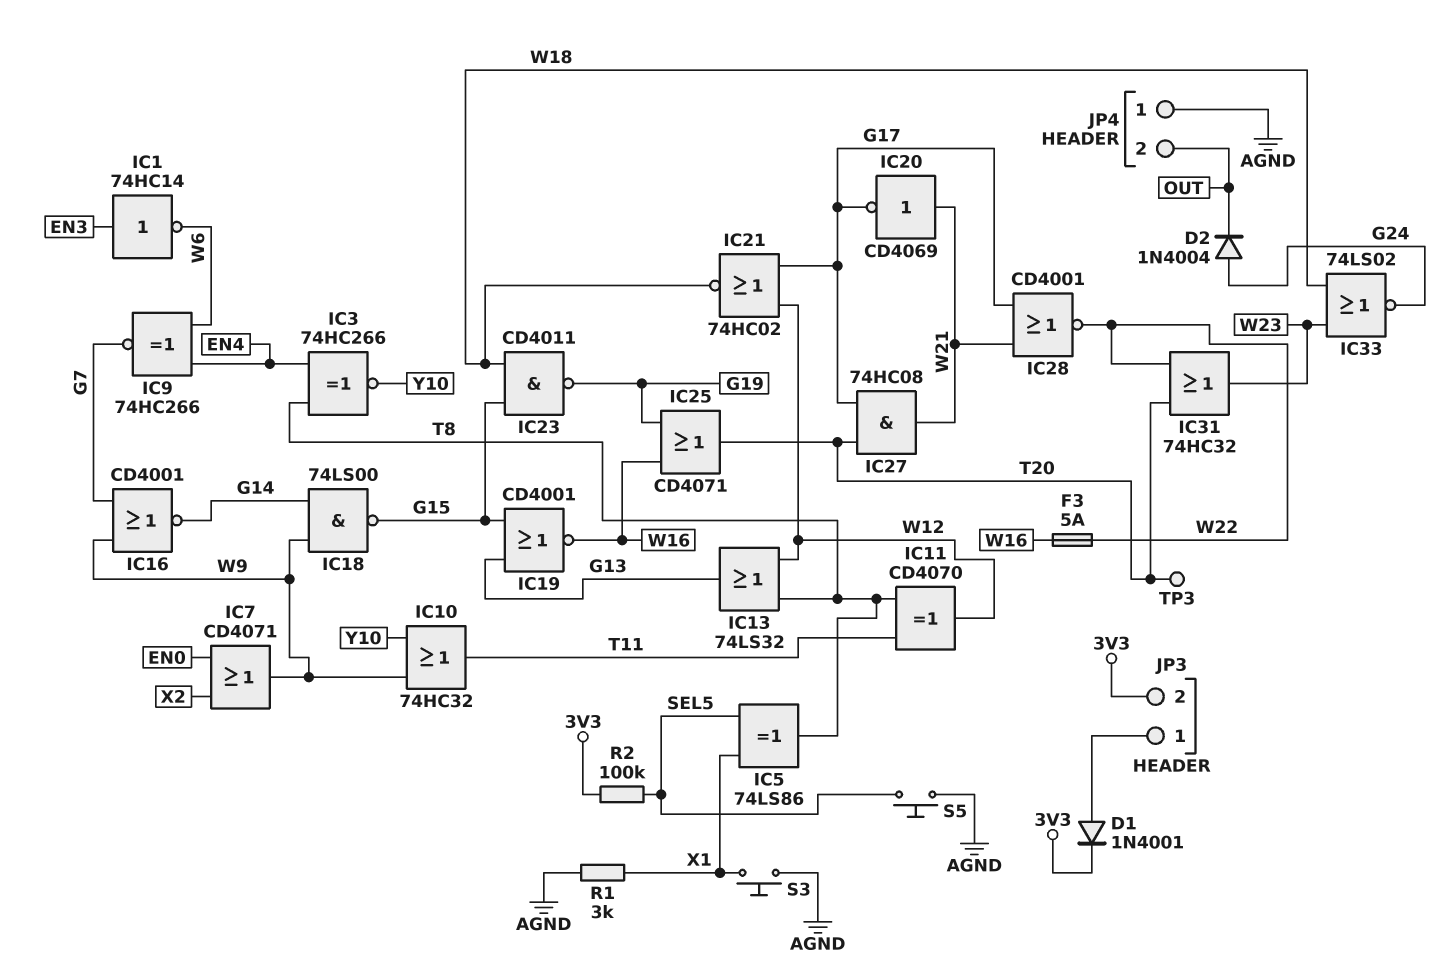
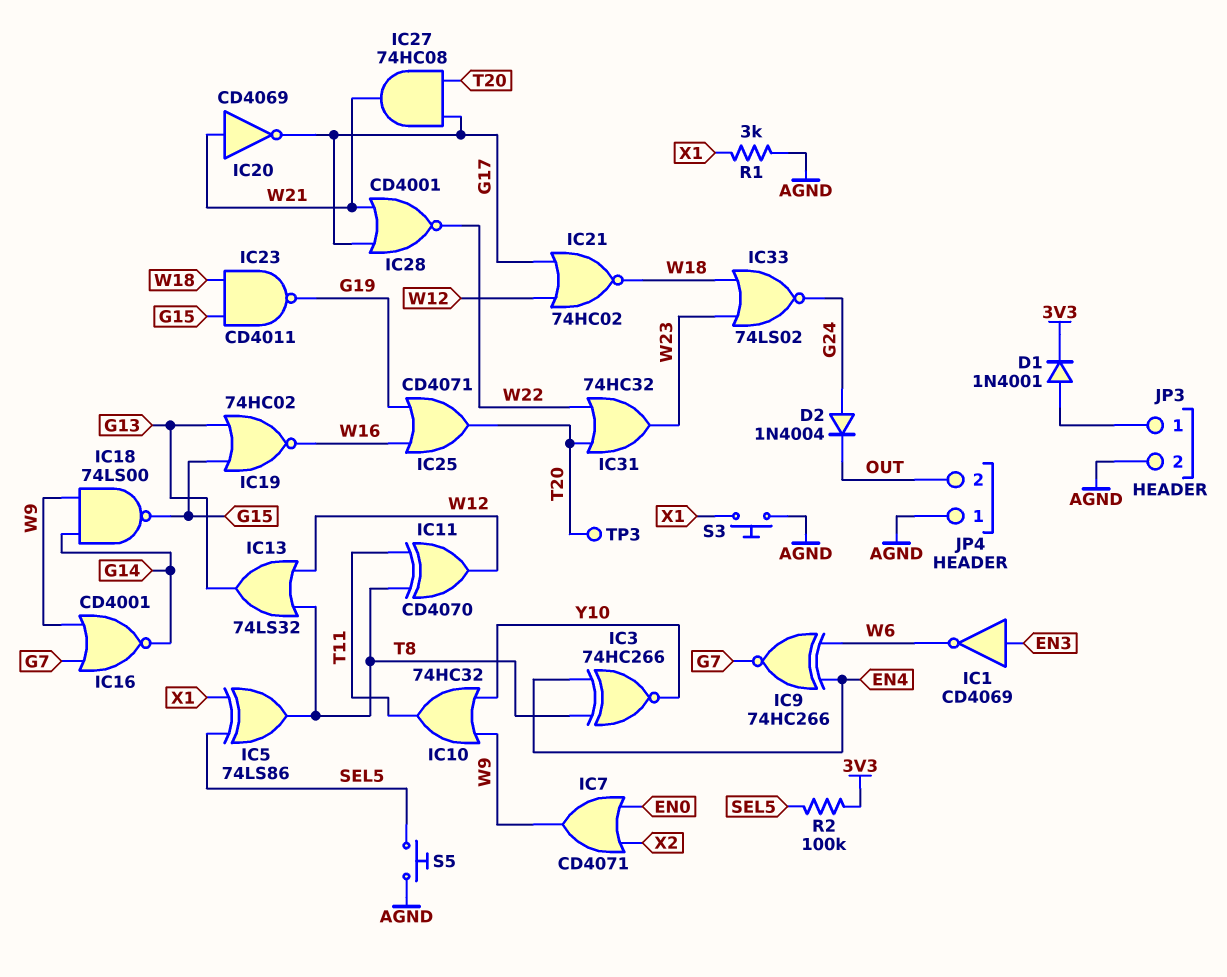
F3: 5A (W16, W22) -> none
IC1: NOT 74HC14 (in EN3, out W6) -> NOT CD4069 (in EN3, out W6)
IC19: NOR CD4001 (in G13, in G15, out W16) -> NOR 74HC02 (in G13, in G15, out W16)
JP3 pin 2: 3V3 -> AGND

